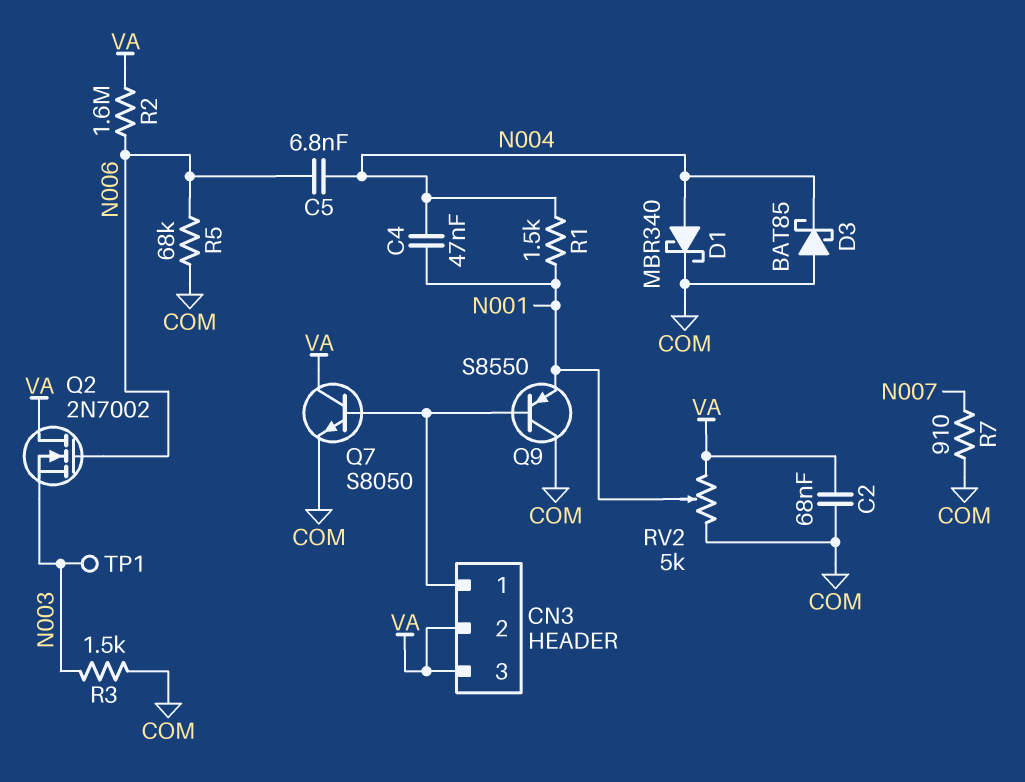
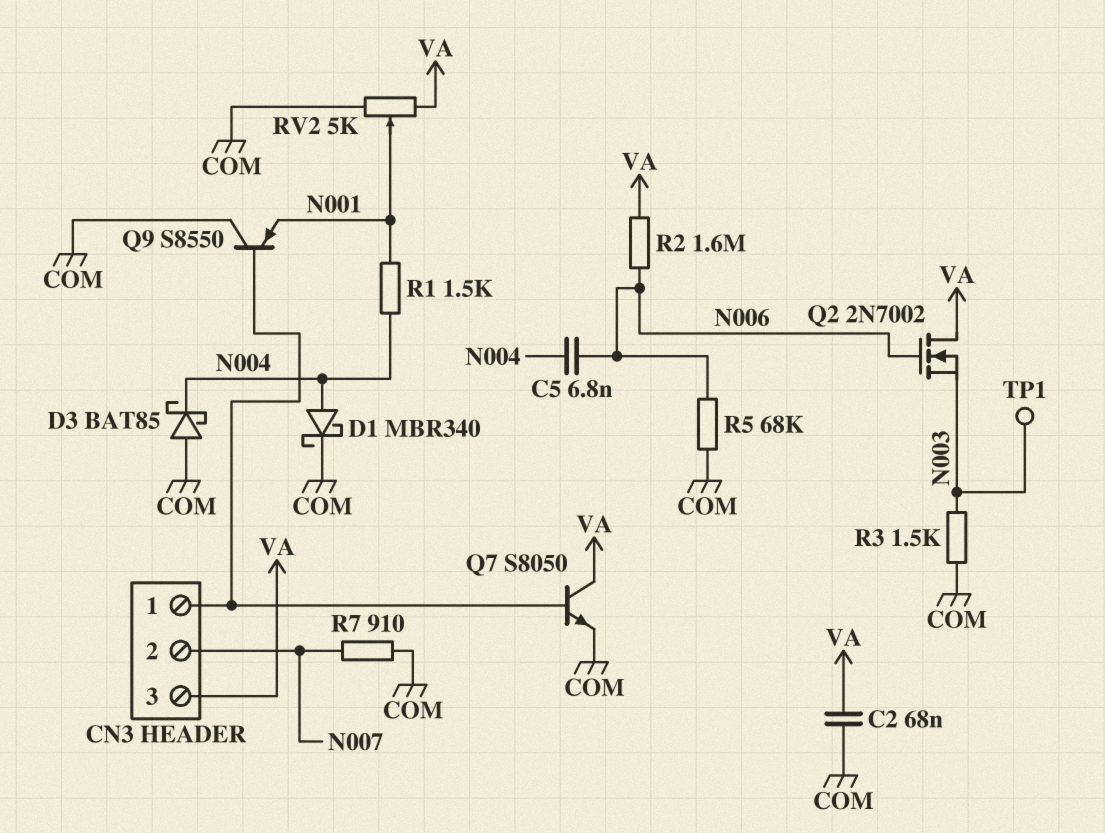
C4: 47nF (N001, N004) -> none
CN3 pin 2: VA -> N007

